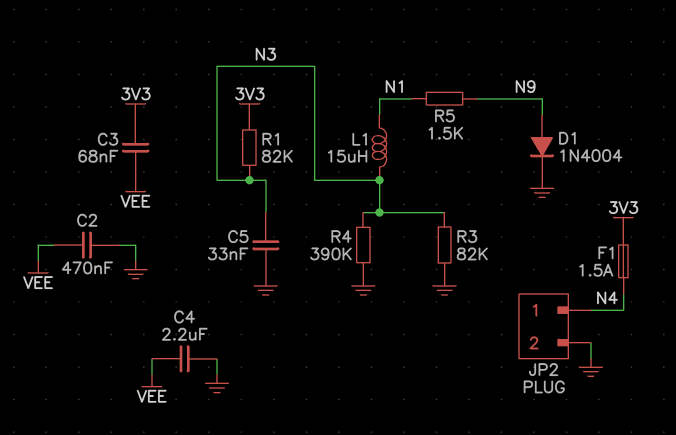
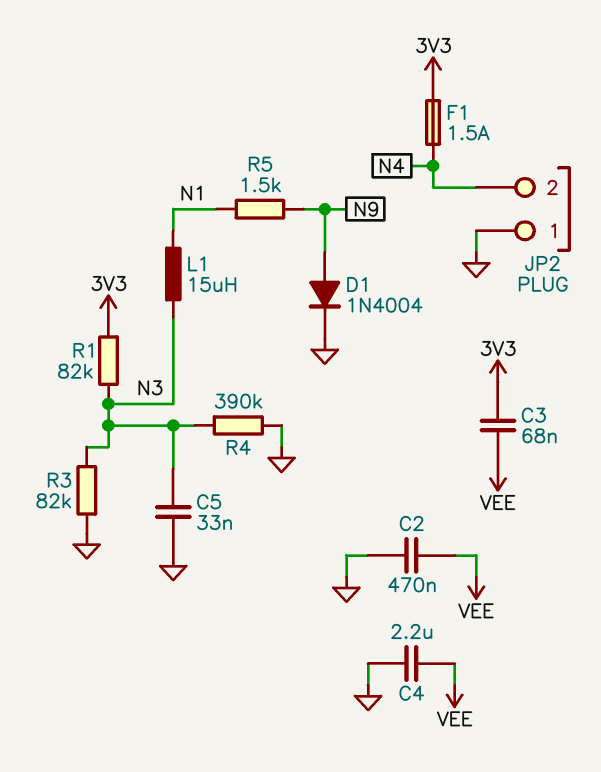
JP2 pin 1: N4 -> GND
JP2 pin 2: GND -> N4

